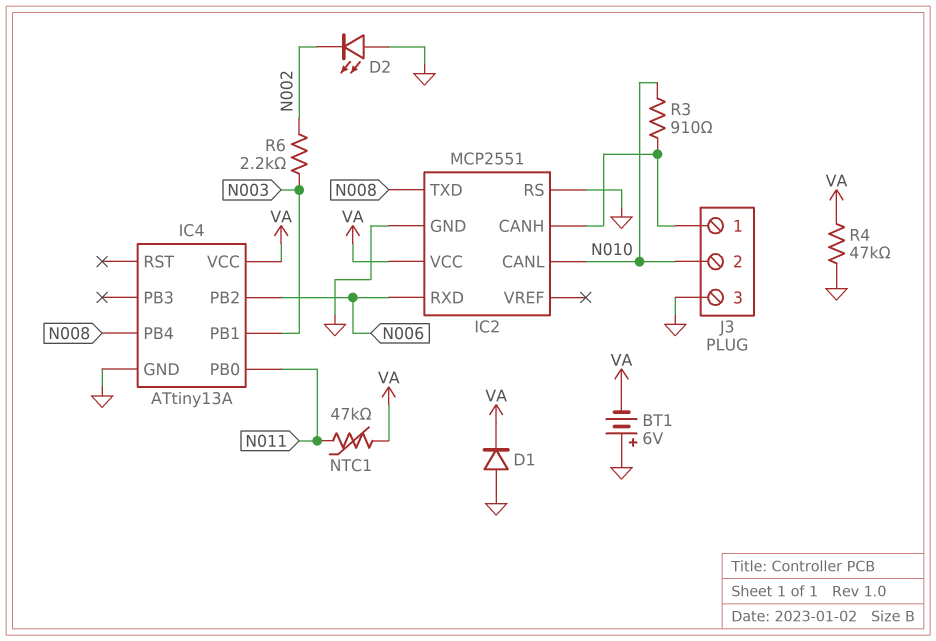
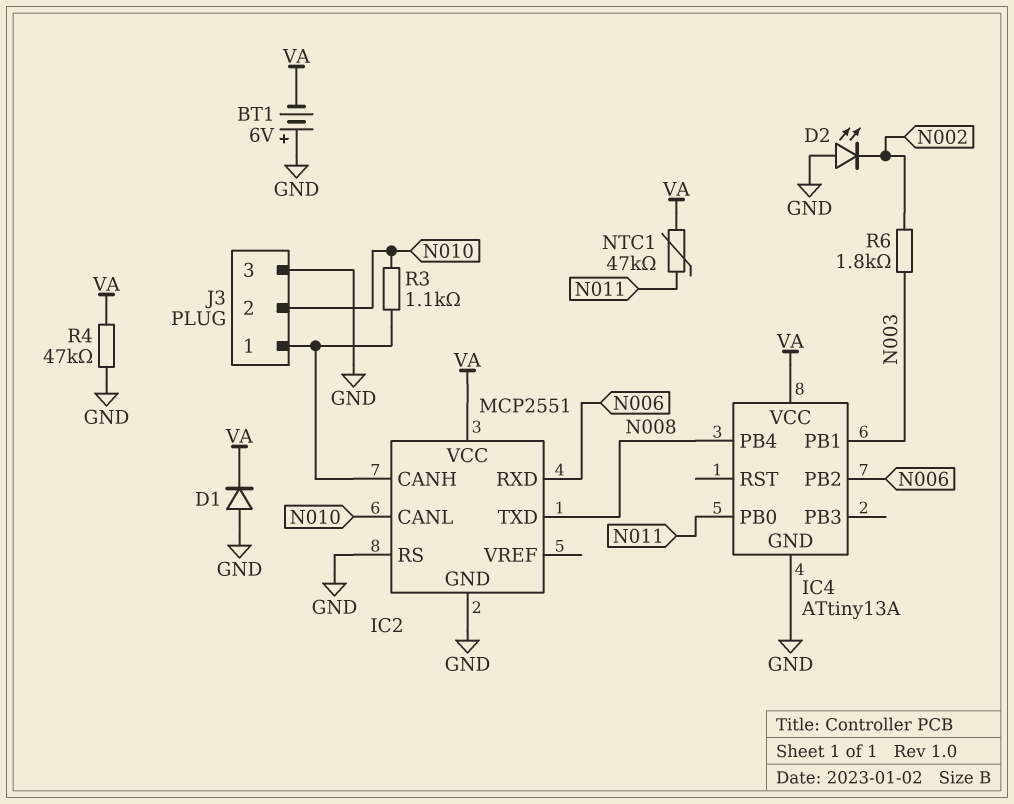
R3: 910 (IC2/CANH, N010) -> 1.1k (IC2/CANH, N010)
R6: 2.2k (N002, N003) -> 1.8k (N002, N003)

